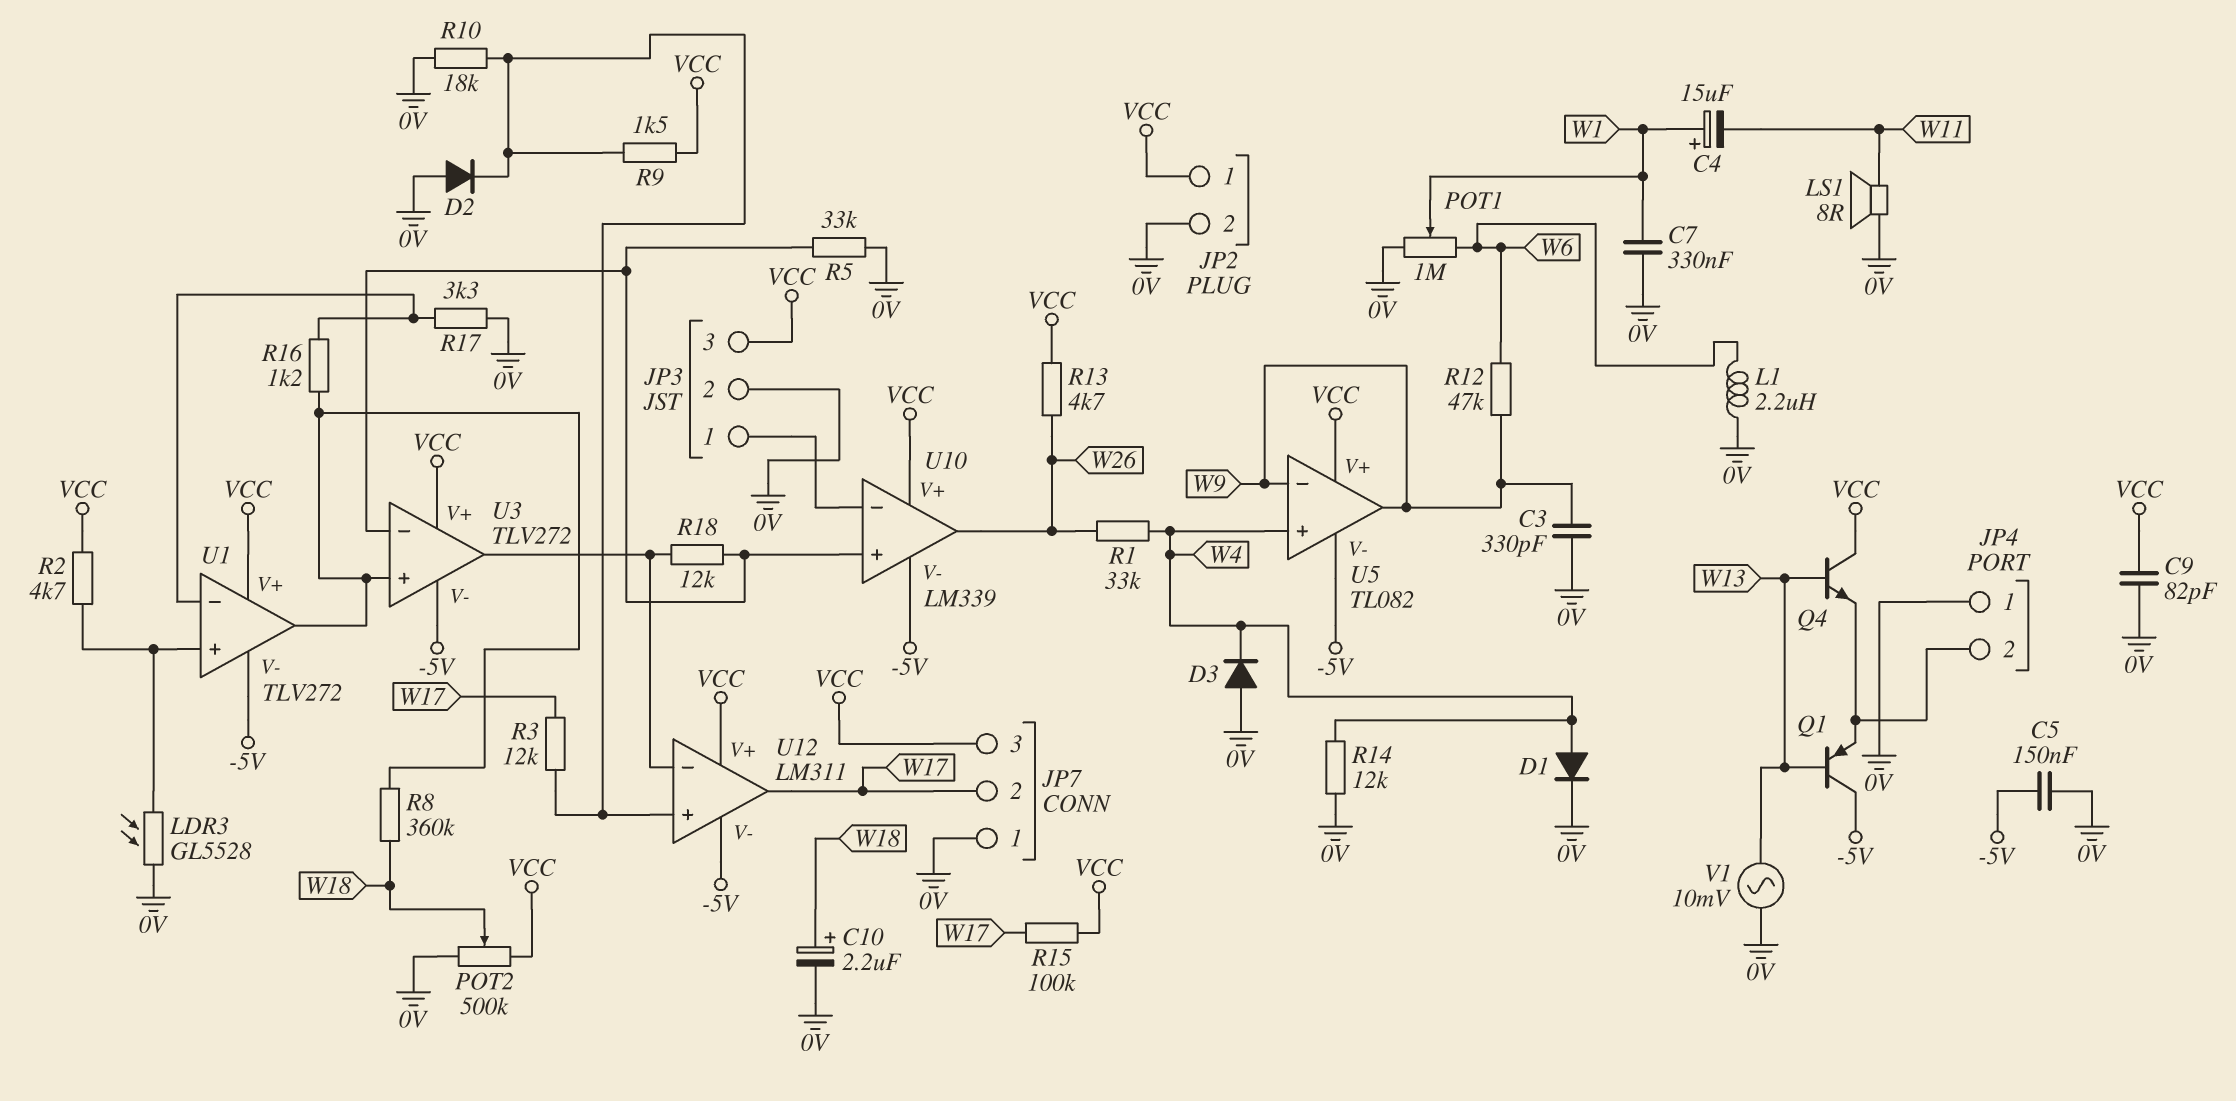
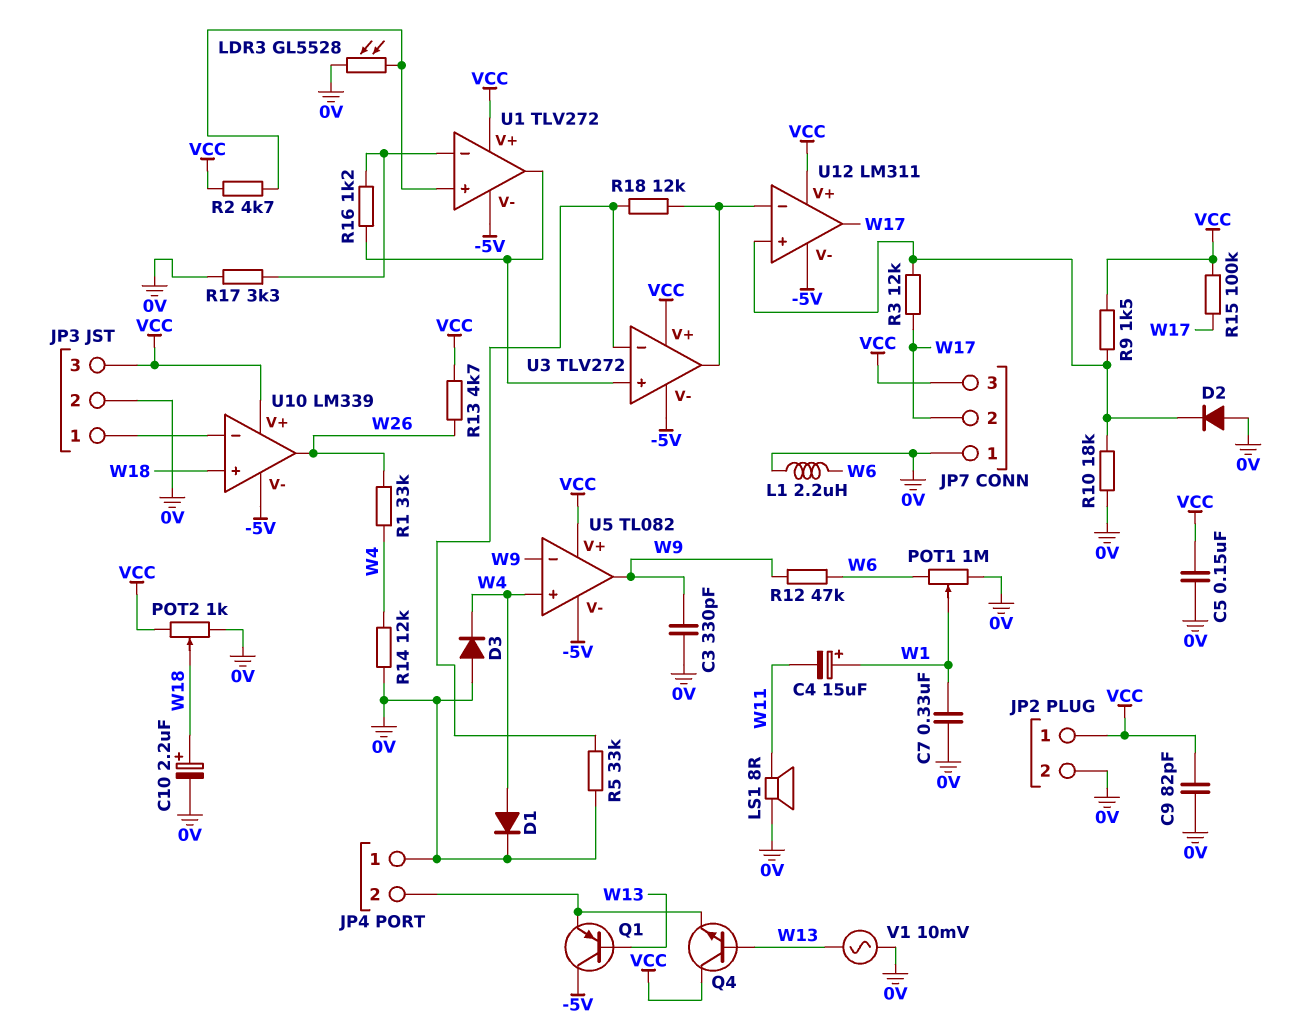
C5: 150nF (-5V, 0V) -> 150nF (0V, VCC)
POT2: 500k (0V, VCC, wiper W18) -> 1k (0V, VCC, wiper W18)
R8: 360k (U1/out, W18) -> none
U10 pin in+: U3/in- -> W18

